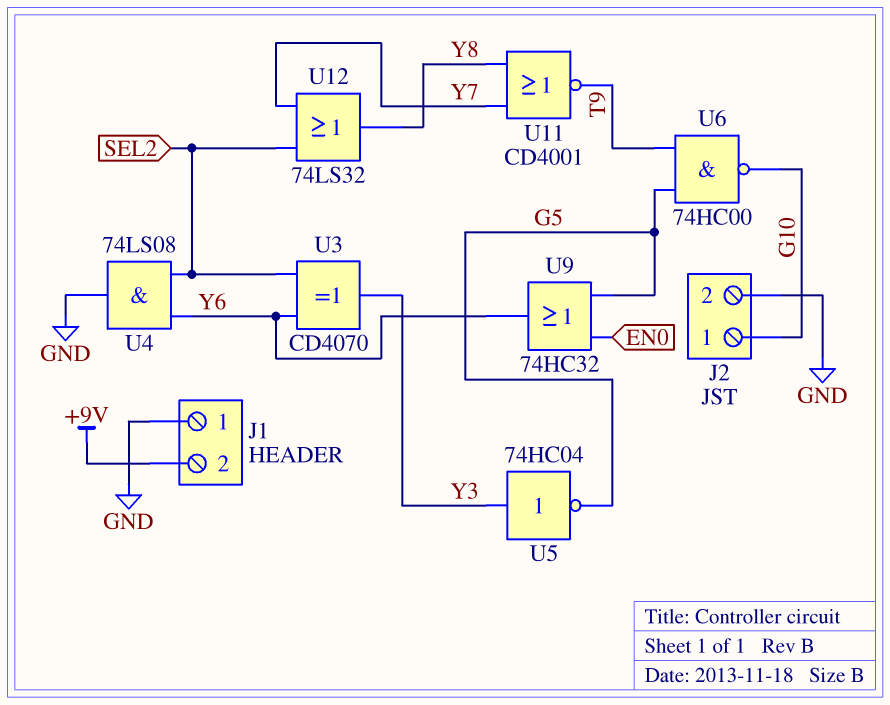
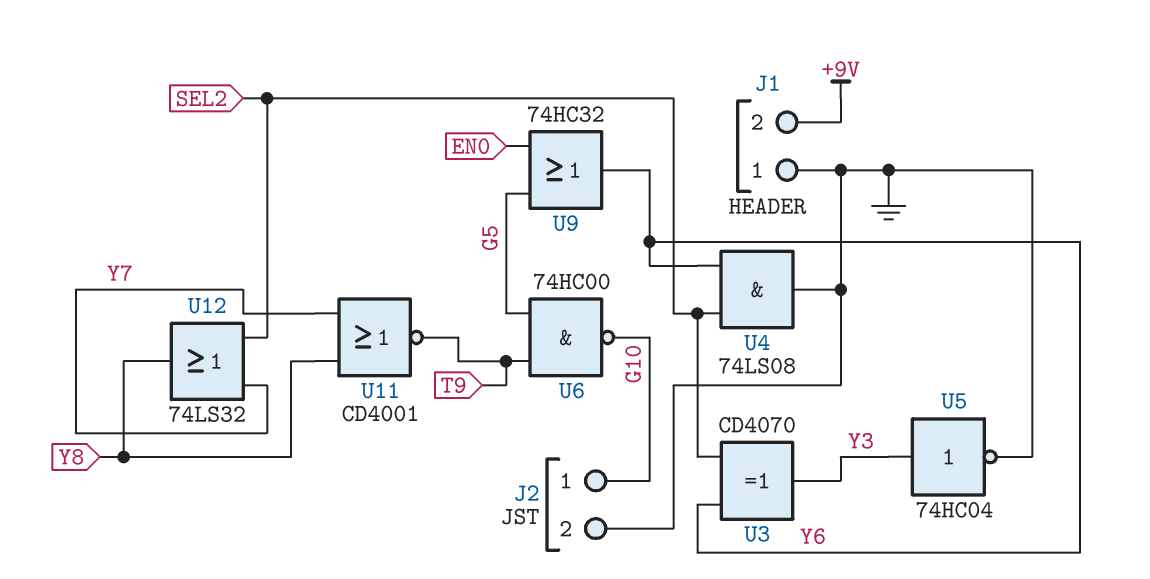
U5: NOT 74HC04 (in Y3, out G5) -> NOT 74HC04 (in Y3, out GND)

